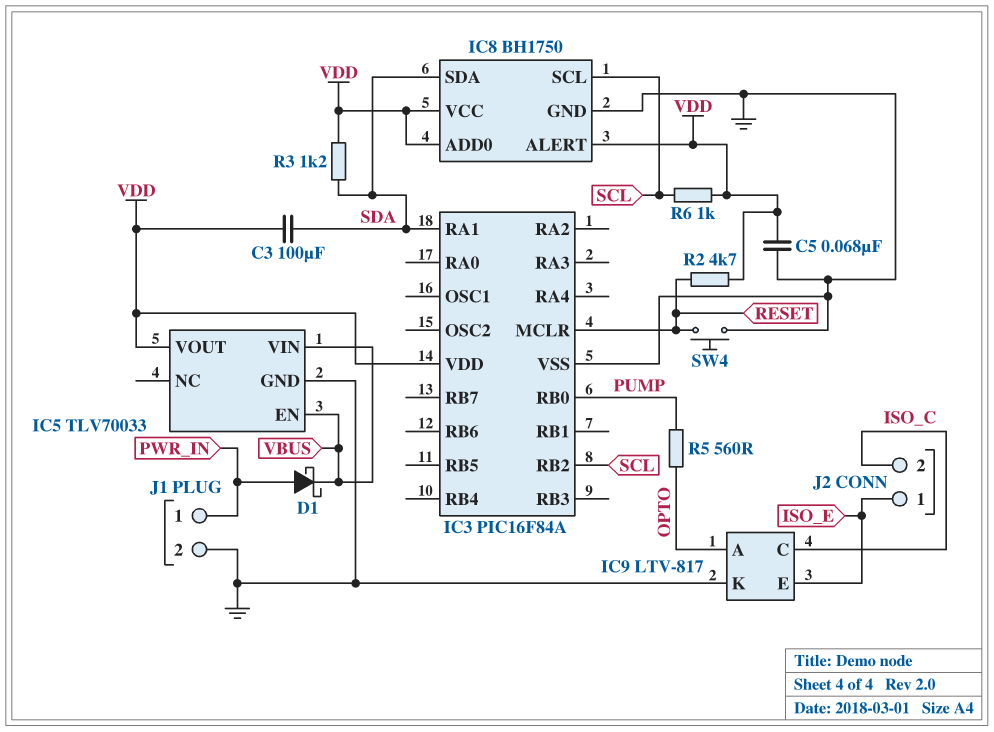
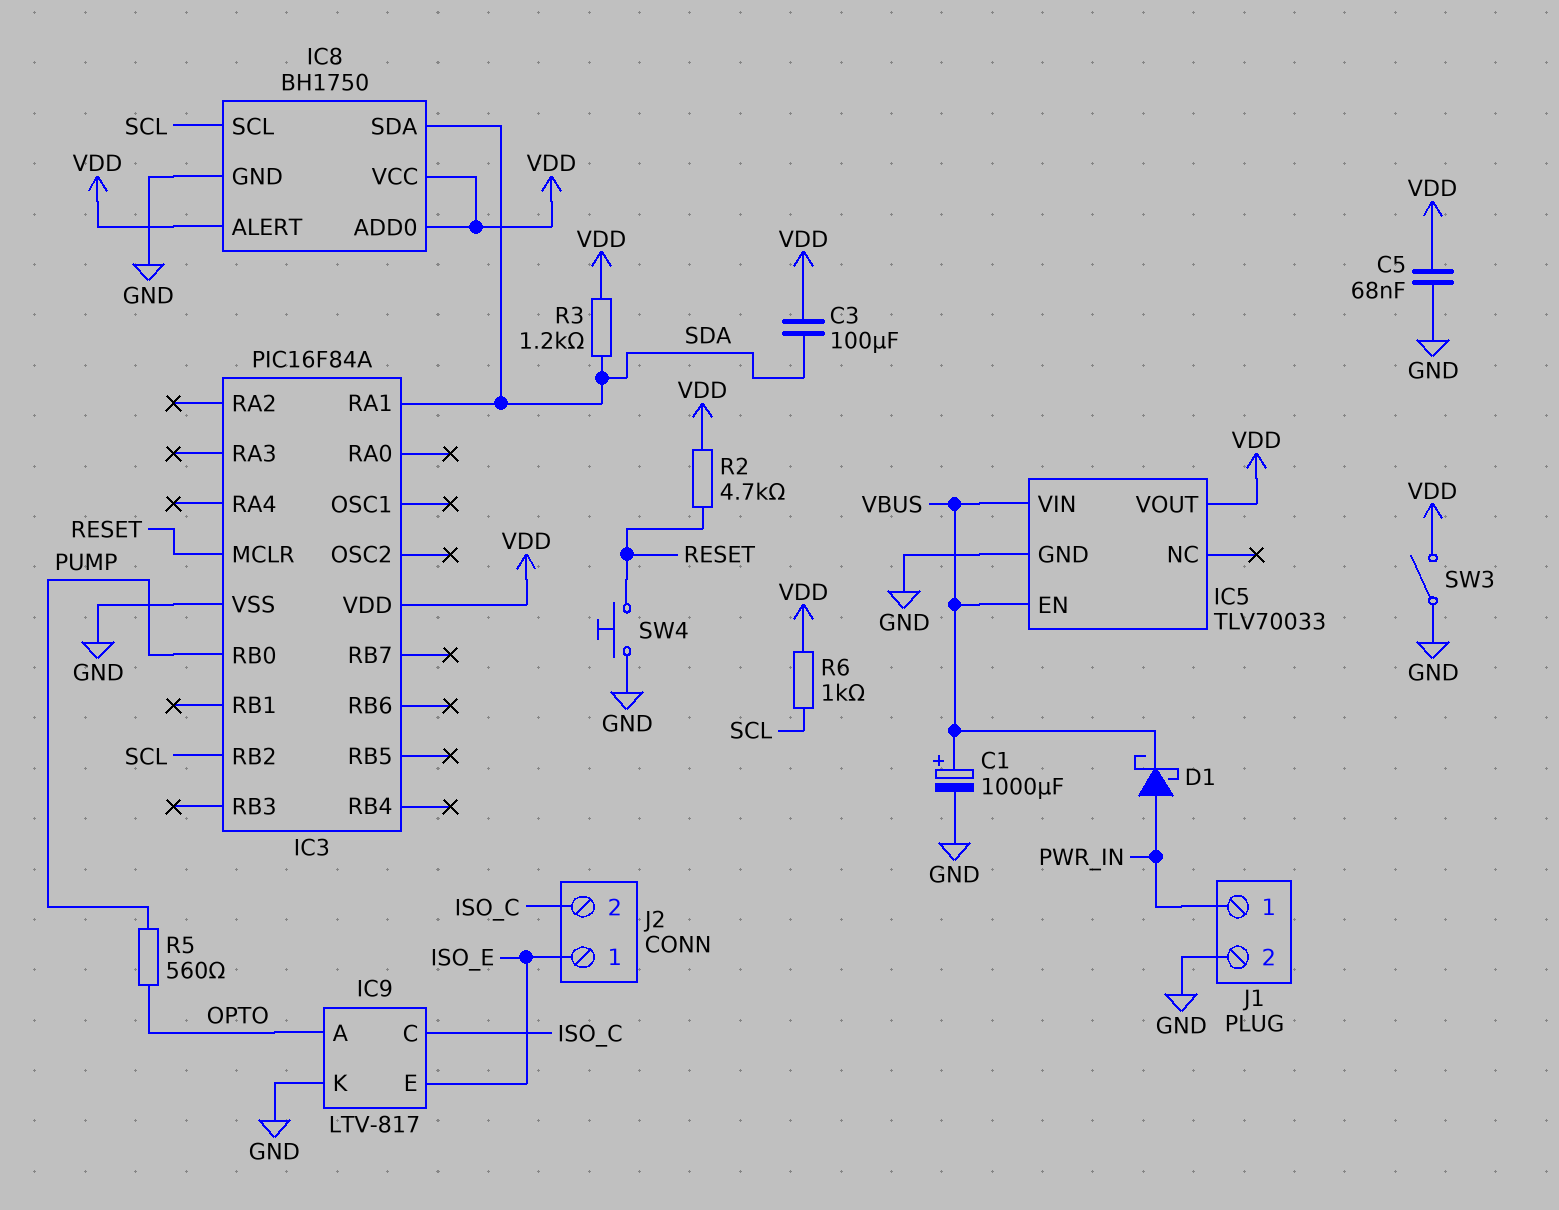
C1: none -> 1000uF (plus VBUS, minus GND)
SW3: none -> switch (GND, VDD)

